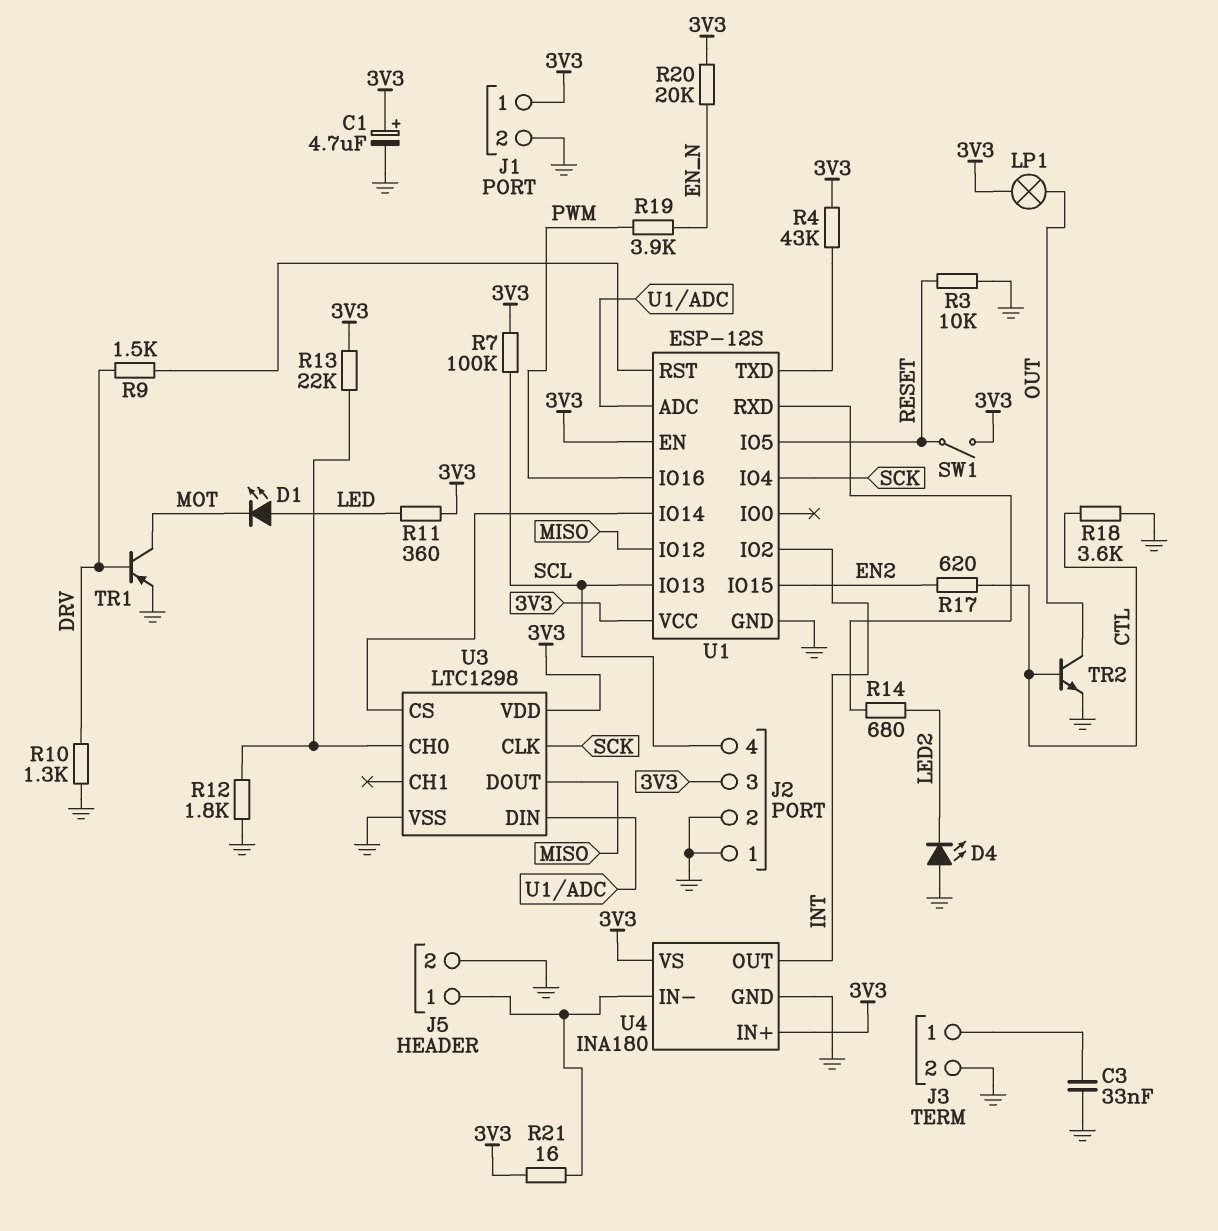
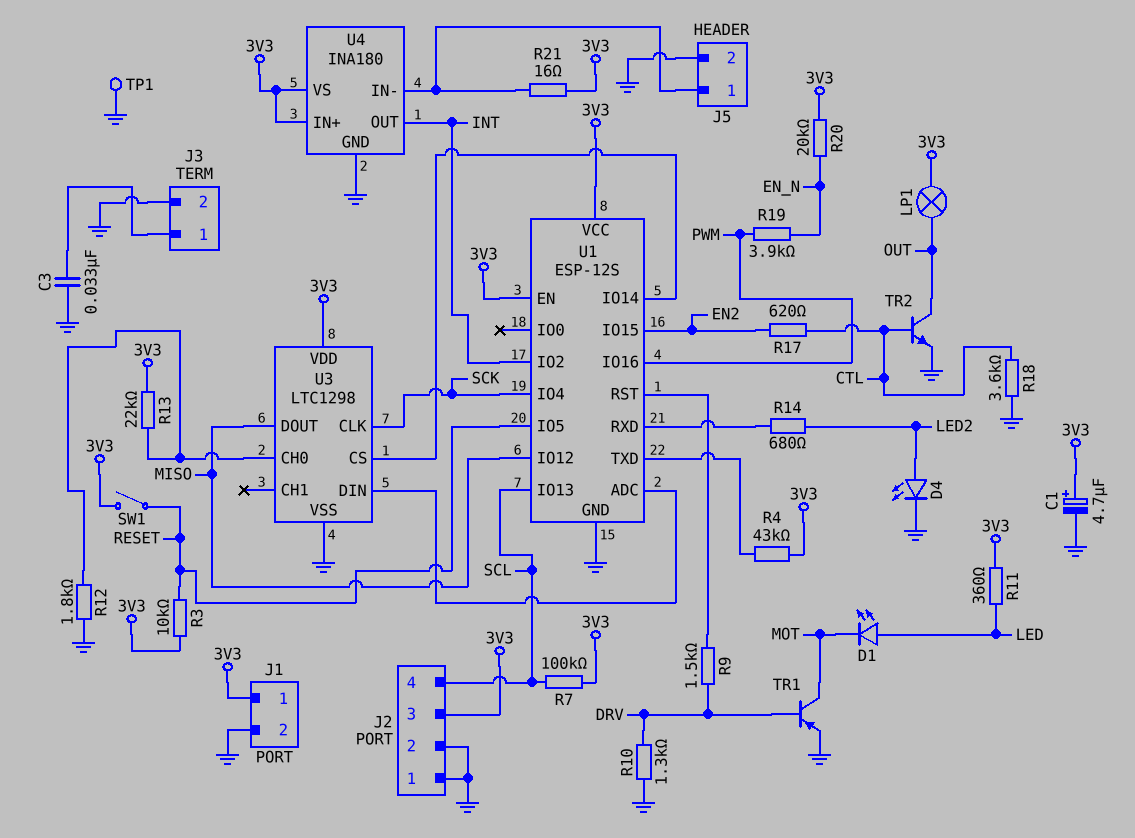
D4: LED (A GND, K LED2) -> LED (A LED2, K GND)
R3: 10k (GND, RESET) -> 10k (3V3, RESET)
TP1: none -> test point (GND)

